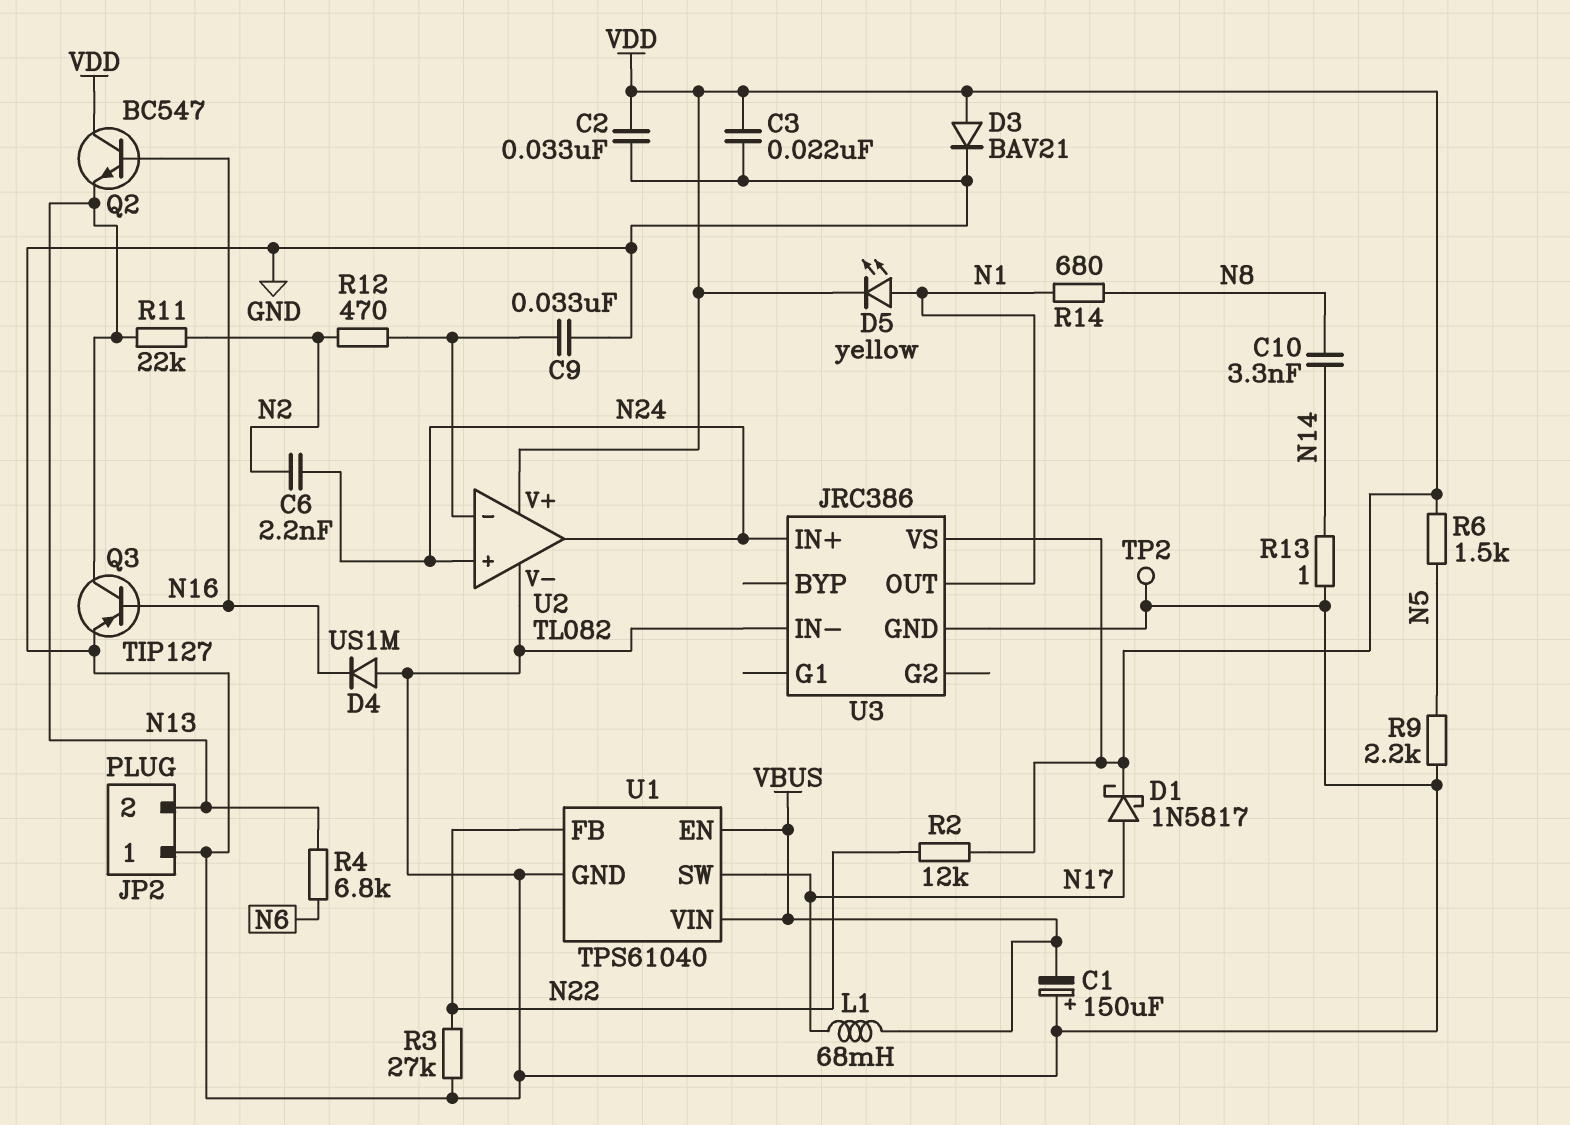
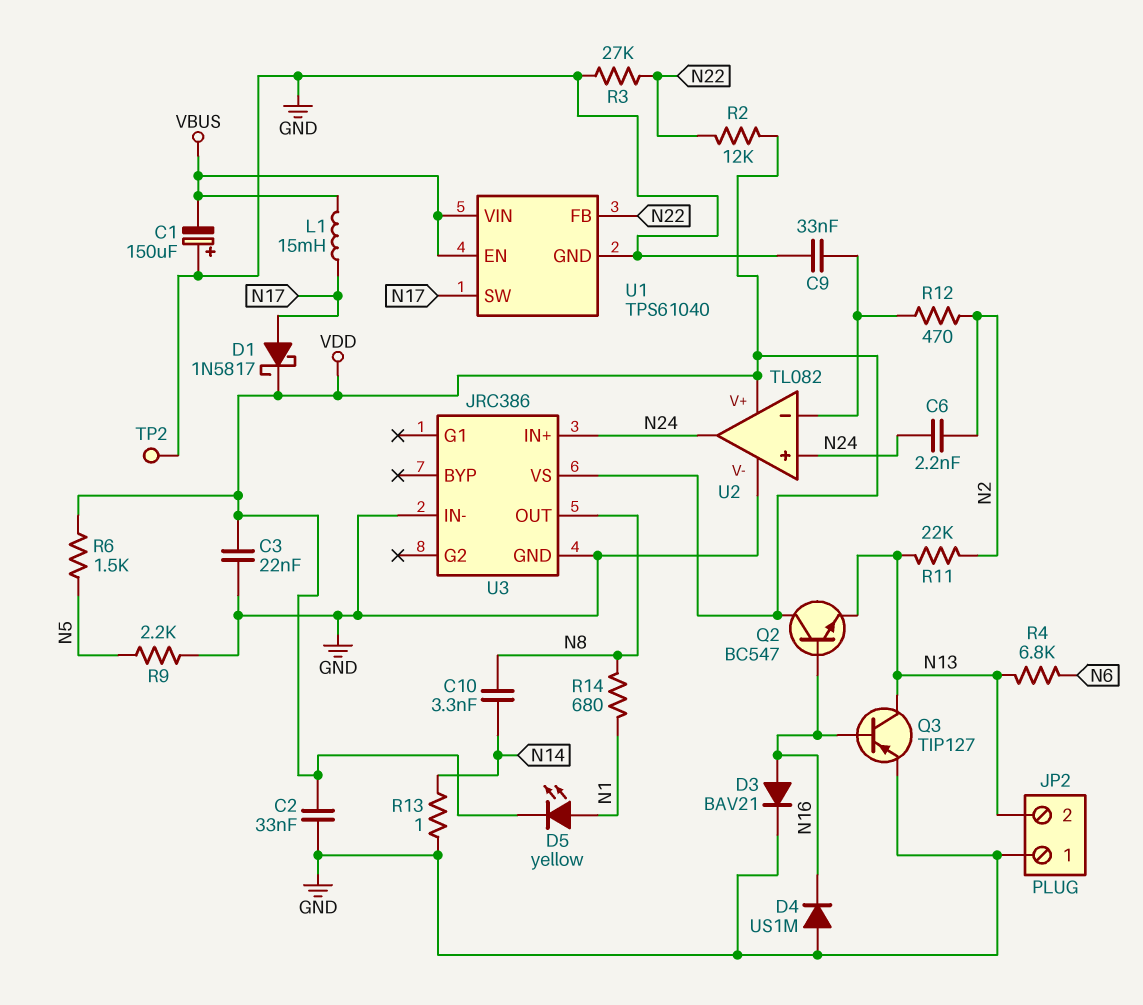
D3: diode BAV21 (A VDD, K GND) -> diode BAV21 (A N16, K GND)
L1: 68mH (N17, VBUS) -> 15mH (N17, VBUS)
U3 pin OUT: N1 -> N8

